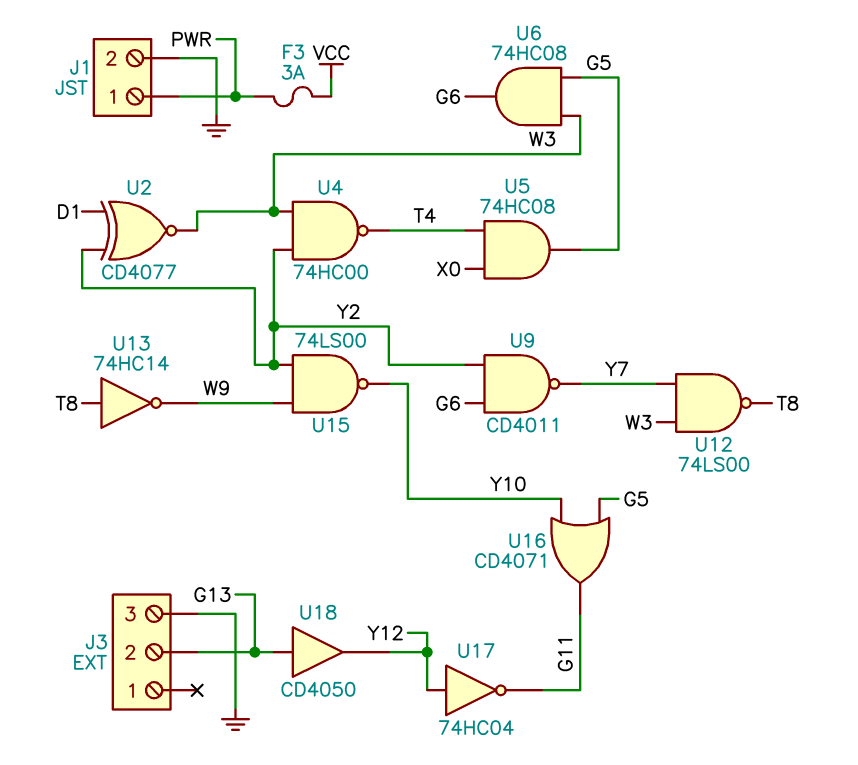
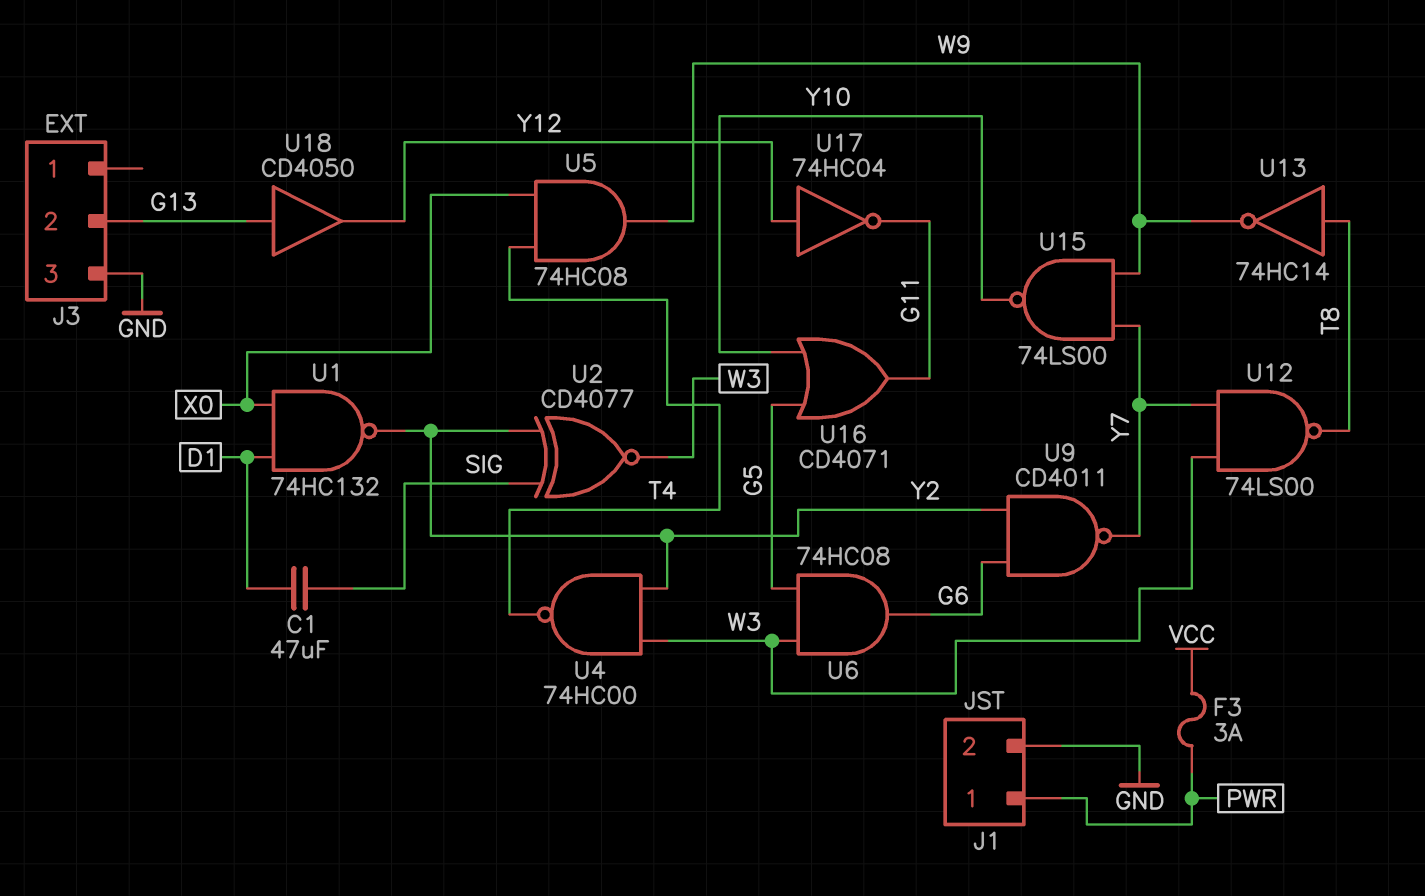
C1: none -> 47uF (D1, SIG)
U1: none -> NAND 74HC132 (in D1, in X0, out Y2)
U2: XNOR CD4077 (in D1, in Y2, out W3) -> XNOR CD4077 (in SIG, in Y2, out W3)
U5: AND 74HC08 (in T4, in X0, out G5) -> AND 74HC08 (in T4, in X0, out W9)
U15: NAND 74LS00 (in W9, in Y2, out Y10) -> NAND 74LS00 (in W9, in Y7, out Y10)

